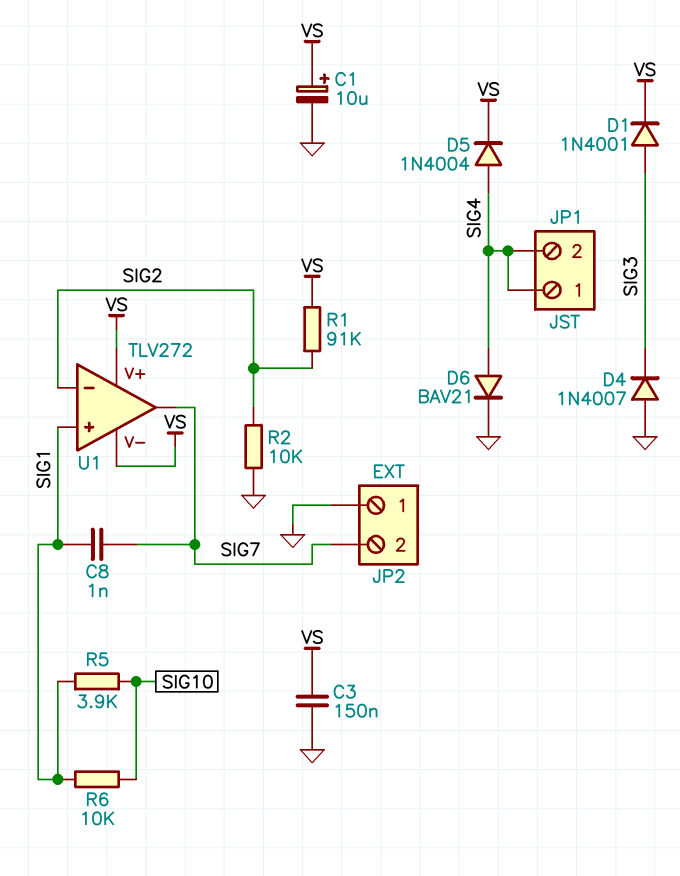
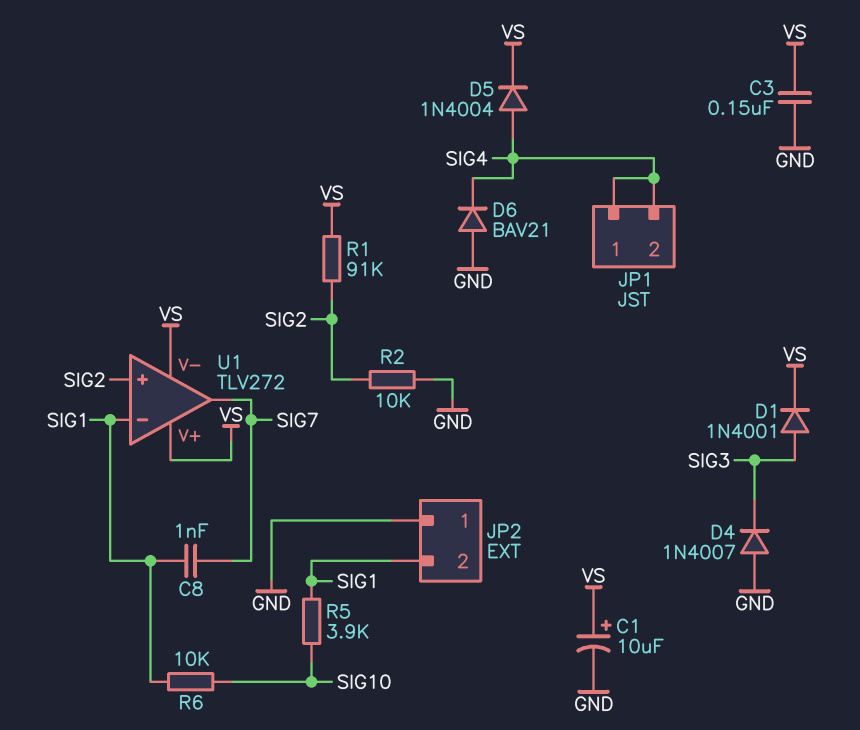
D6: diode BAV21 (A SIG4, K GND) -> diode BAV21 (A GND, K SIG4)
JP2 pin 2: SIG7 -> SIG1
U1 pin in+: SIG1 -> SIG2
U1 pin in-: SIG2 -> SIG1

